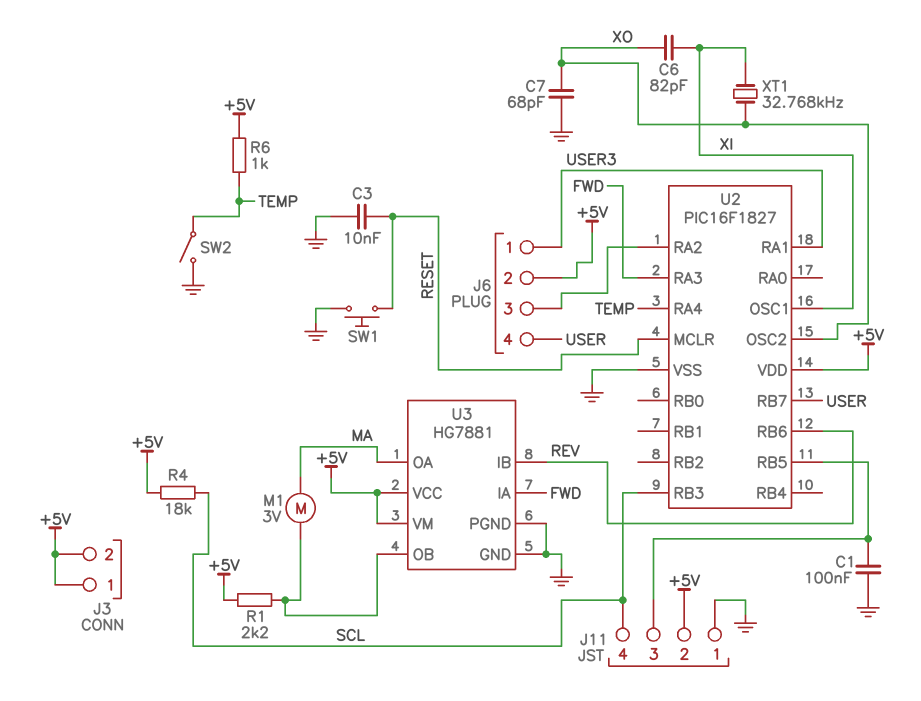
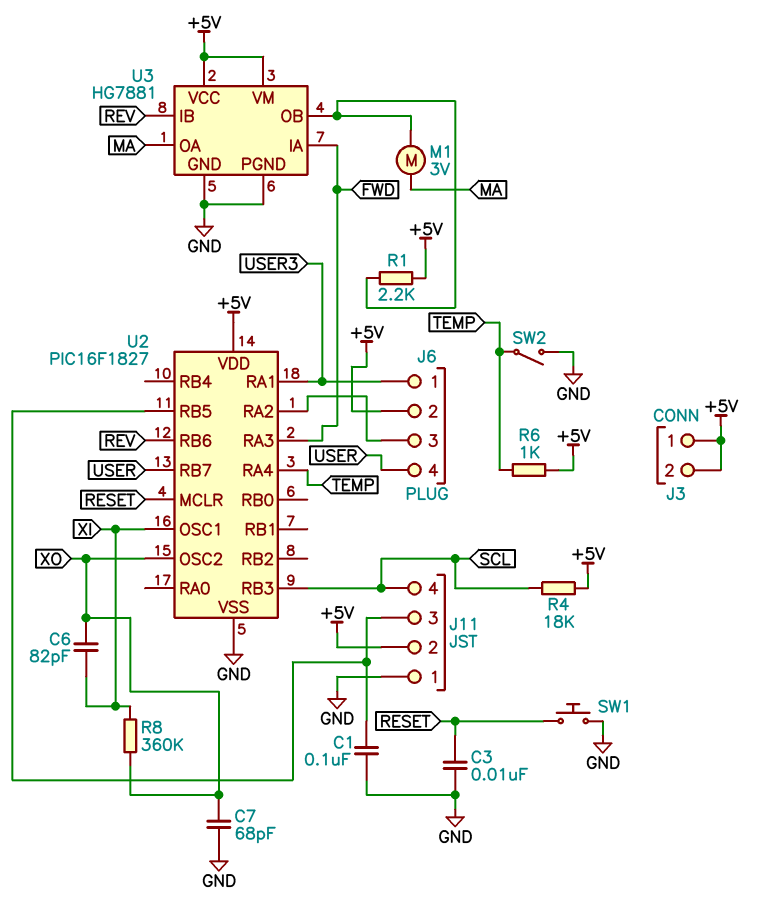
R8: none -> 360k (XI, XO)
XT1: 32.768kHz (XI, XO) -> none

